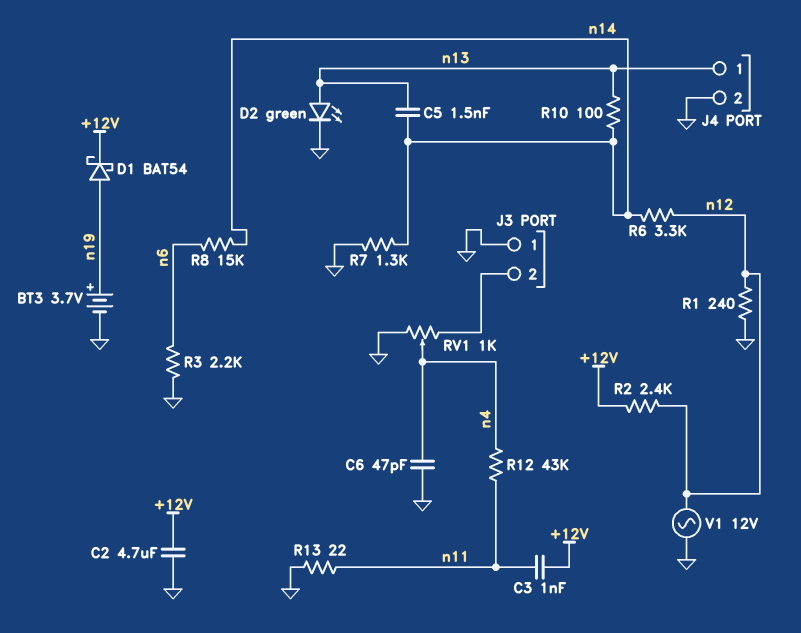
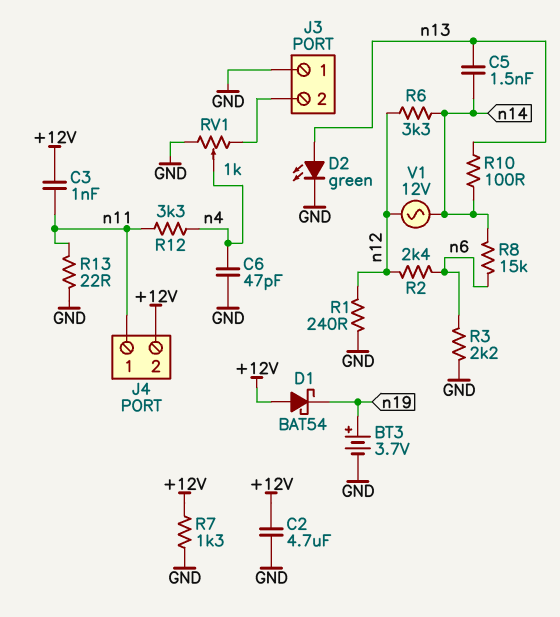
D1: schottky BAT54 (A n19, K +12V) -> schottky BAT54 (A +12V, K n19)
J4 pin 1: n13 -> n11
J4 pin 2: GND -> +12V
R2: 2.4k (+12V, n12) -> 2.4k (n6, n12)
R7: 1.3k (GND, n14) -> 1.3k (+12V, GND)
R12: 43k (n4, n11) -> 3.3k (n4, n11)
V1: AC 12V (GND, n12) -> AC 12V (n12, n14)

